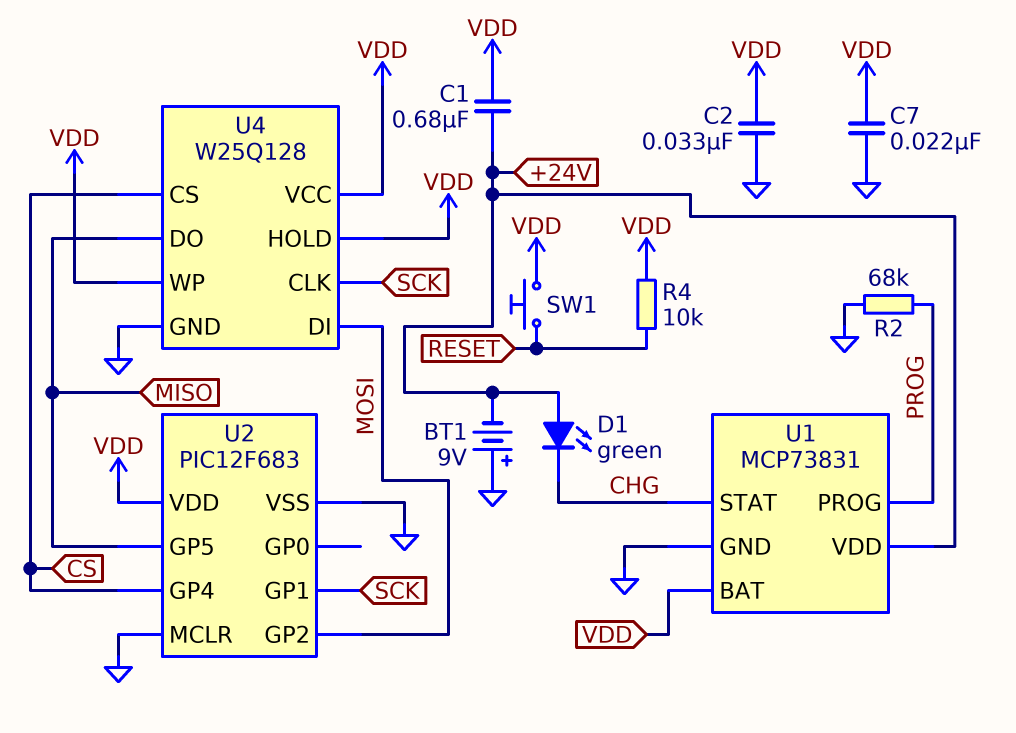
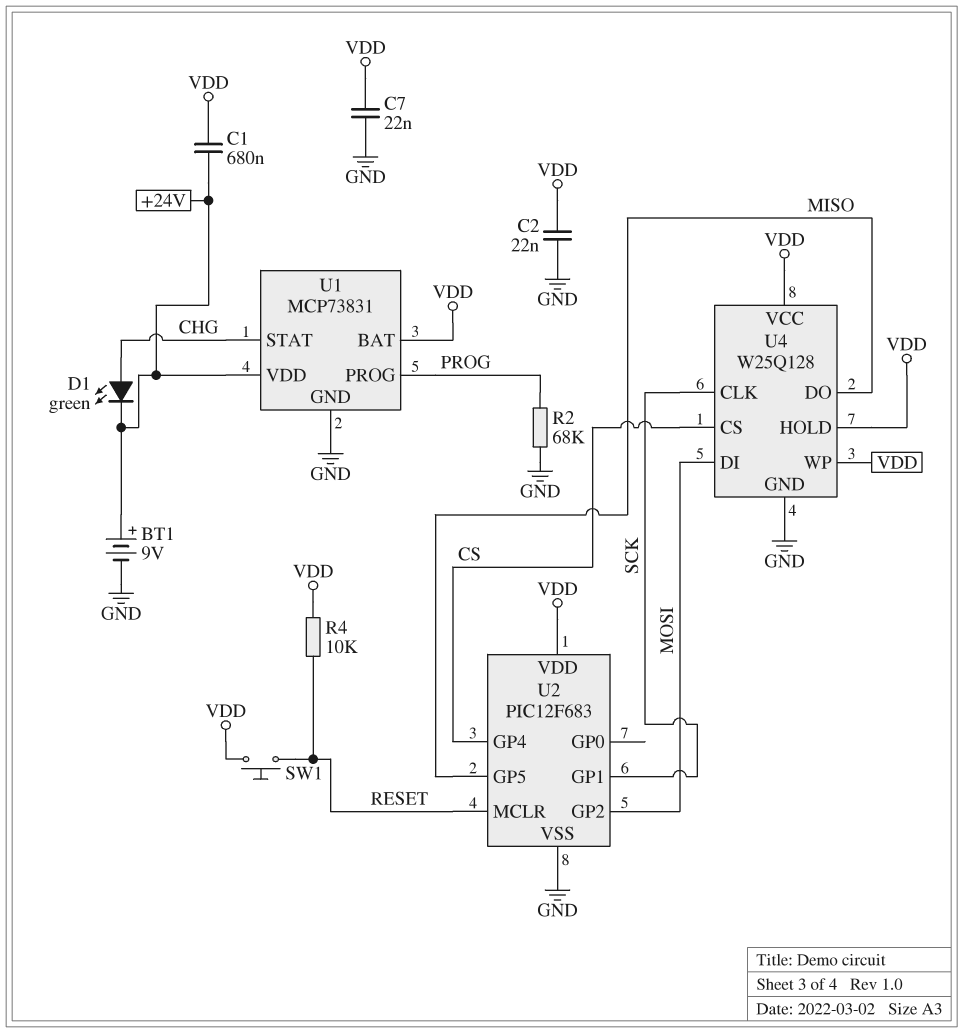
BT1: 9V (plus GND, minus +24V) -> 9V (plus +24V, minus GND)
C2: 33nF (GND, VDD) -> 22nF (GND, VDD)
D1: LED green (A +24V, K CHG) -> LED green (A CHG, K +24V)
U2 pin MCLR: GND -> RESET

